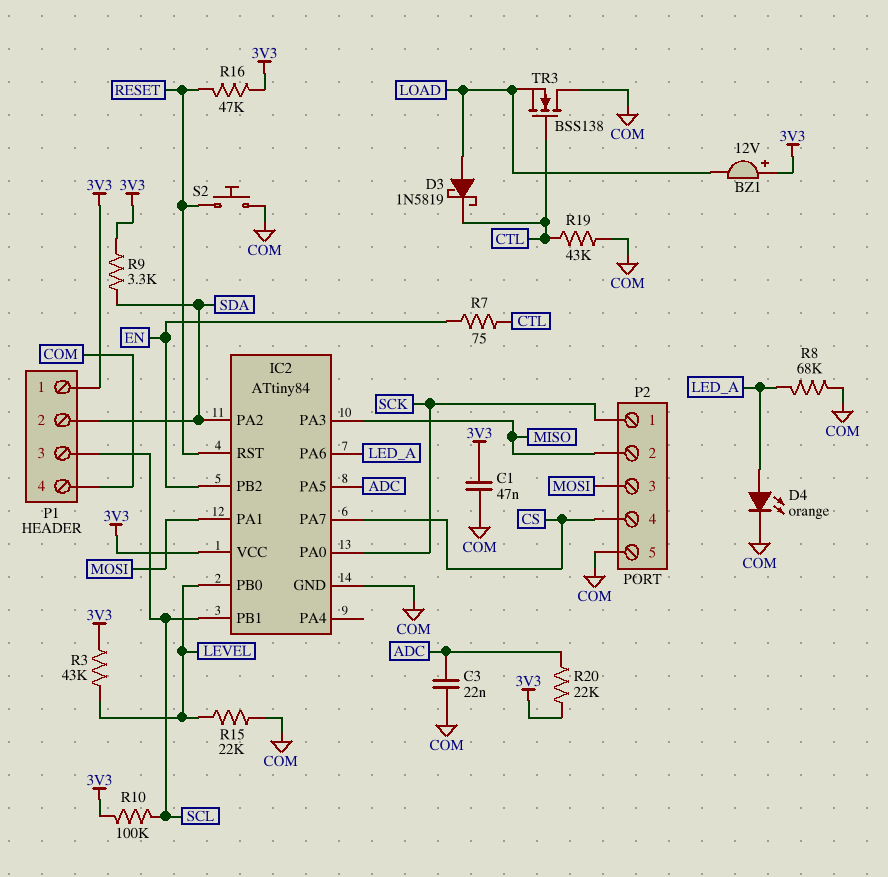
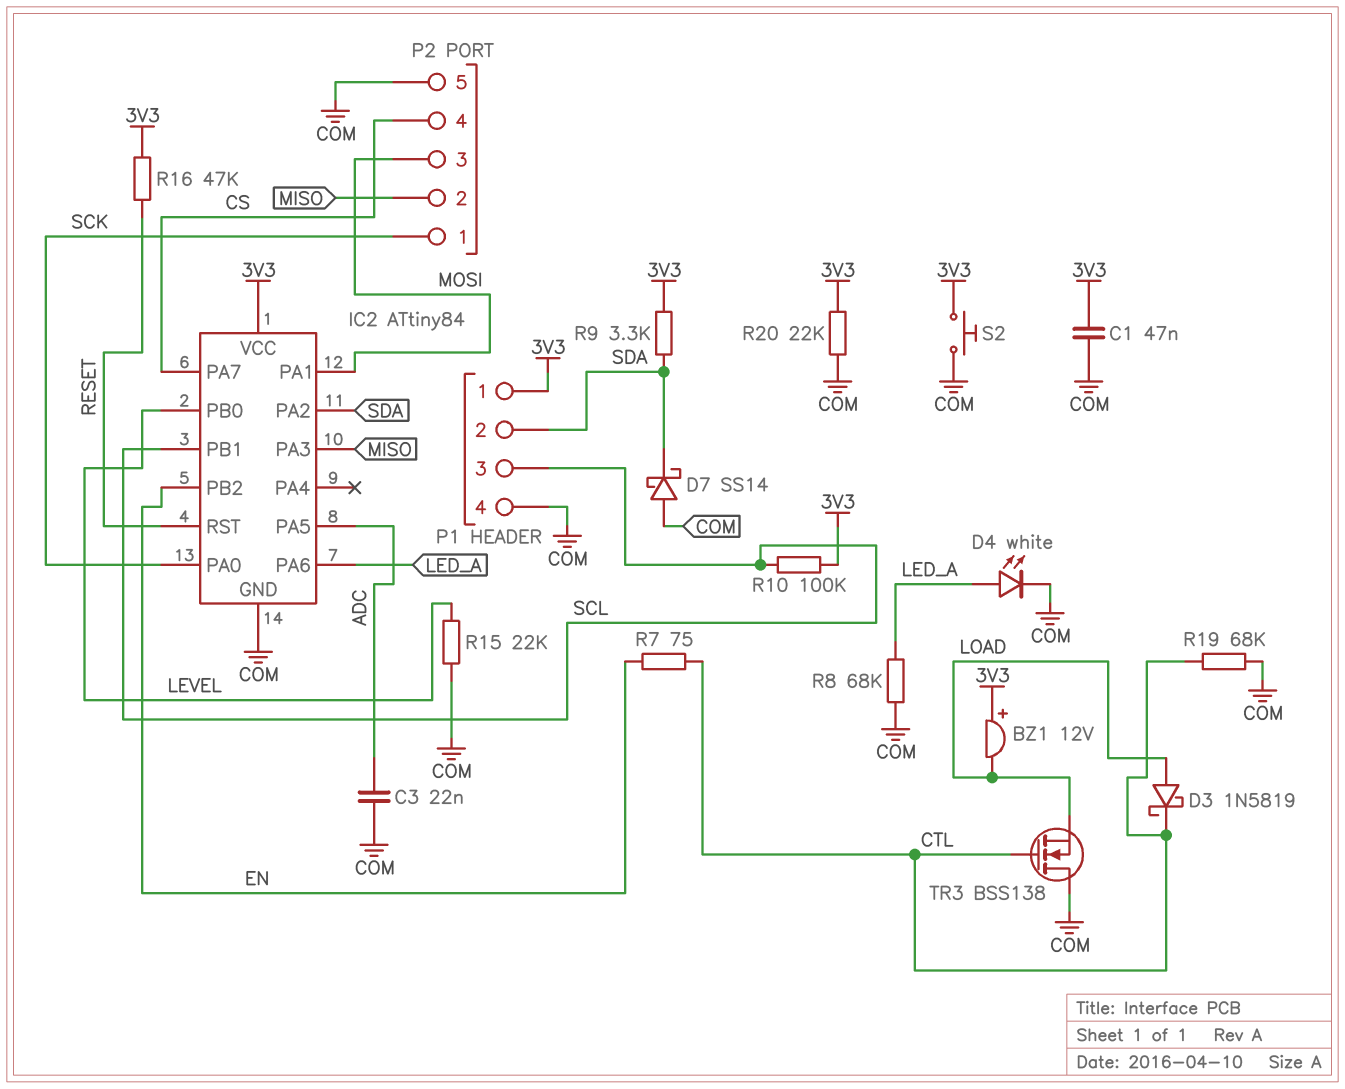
D4: LED orange (A LED_A, K COM) -> LED white (A LED_A, K COM)
D7: none -> schottky SS14 (A COM, K SDA)
R3: 43k (3V3, LEVEL) -> none
R19: 43k (COM, CTL) -> 68k (COM, CTL)
R20: 22k (3V3, ADC) -> 22k (3V3, COM)
S2: button (COM, RESET) -> button (3V3, COM)

